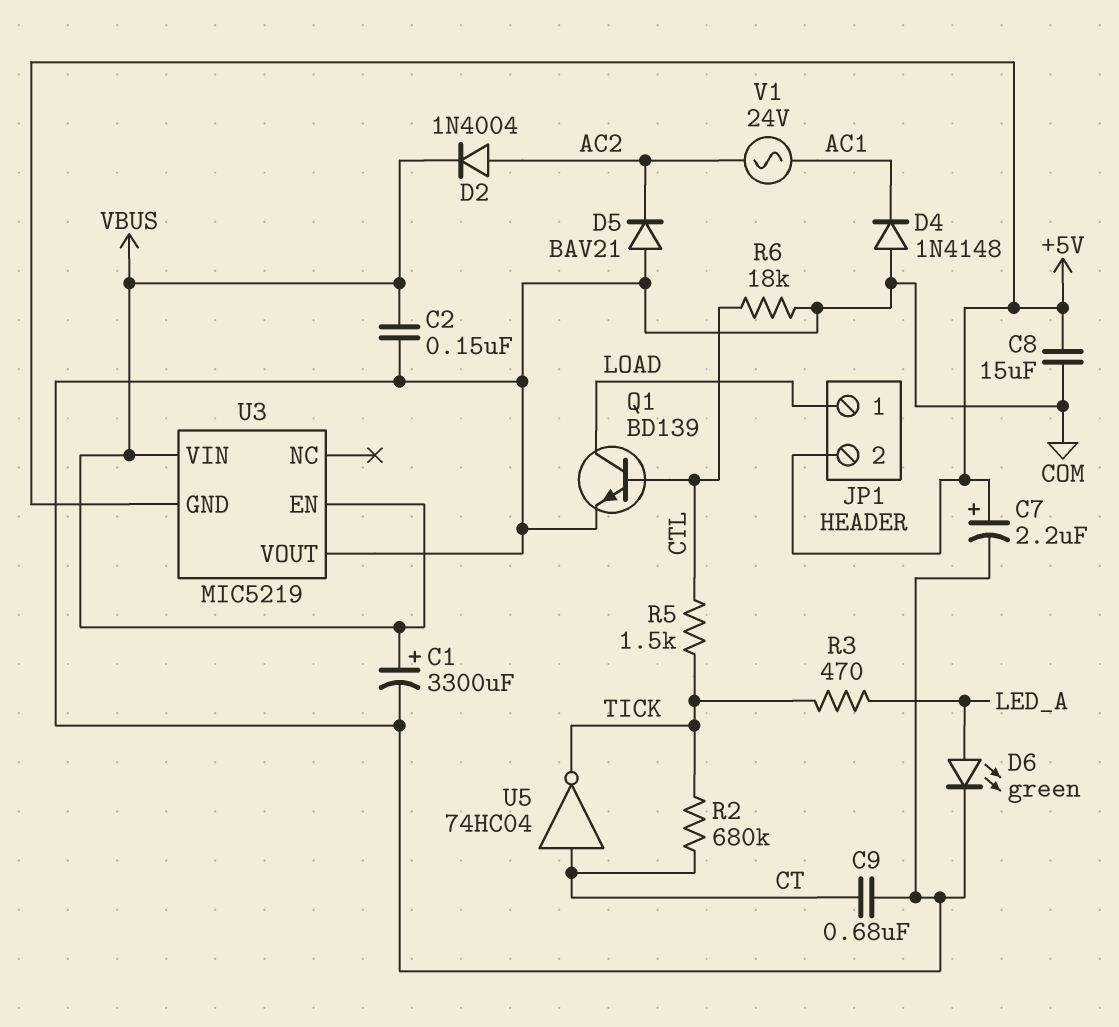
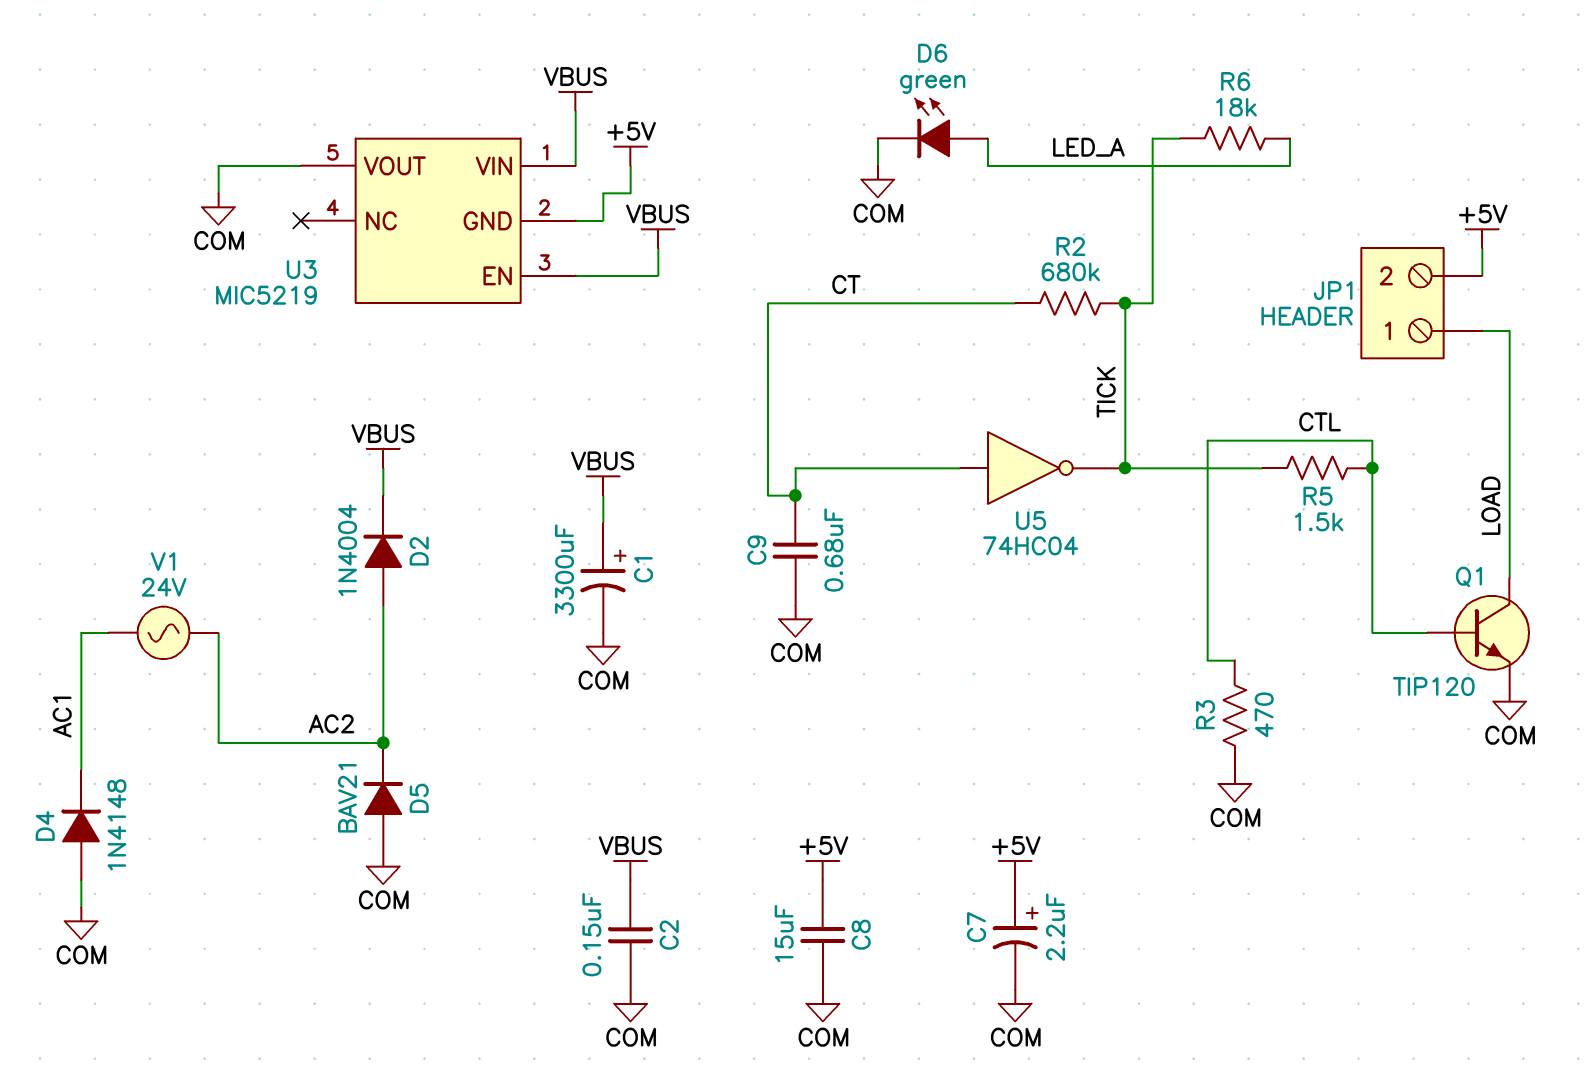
Q1: NPN BD139 (B CTL, C LOAD, E COM) -> NPN TIP120 (B CTL, C LOAD, E COM)
R3: 470 (LED_A, TICK) -> 470 (COM, CTL)
R6: 18k (COM, CTL) -> 18k (LED_A, TICK)

